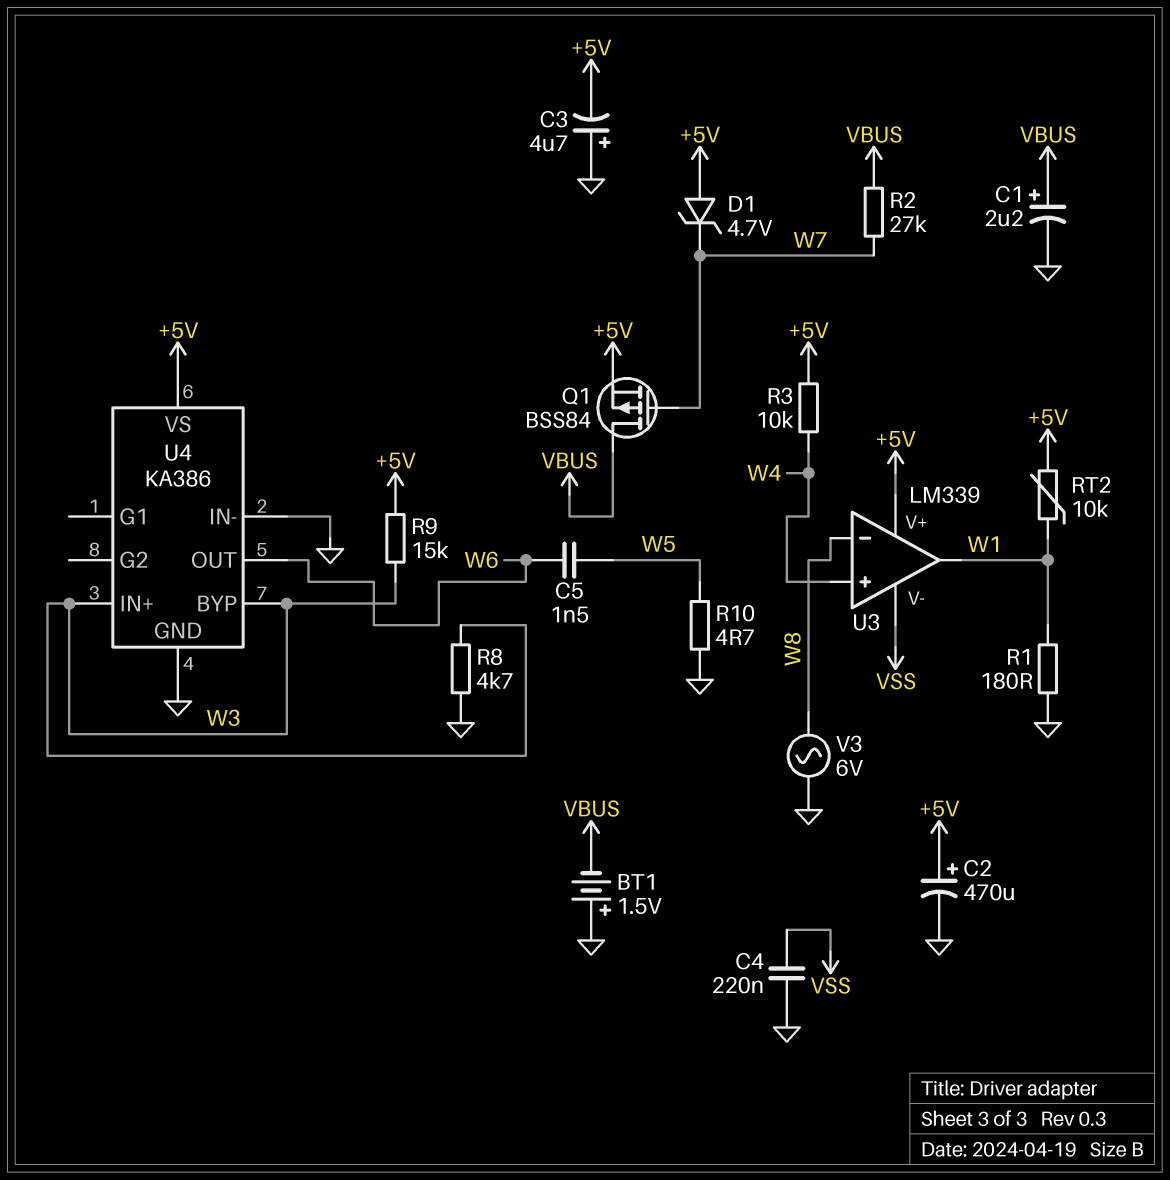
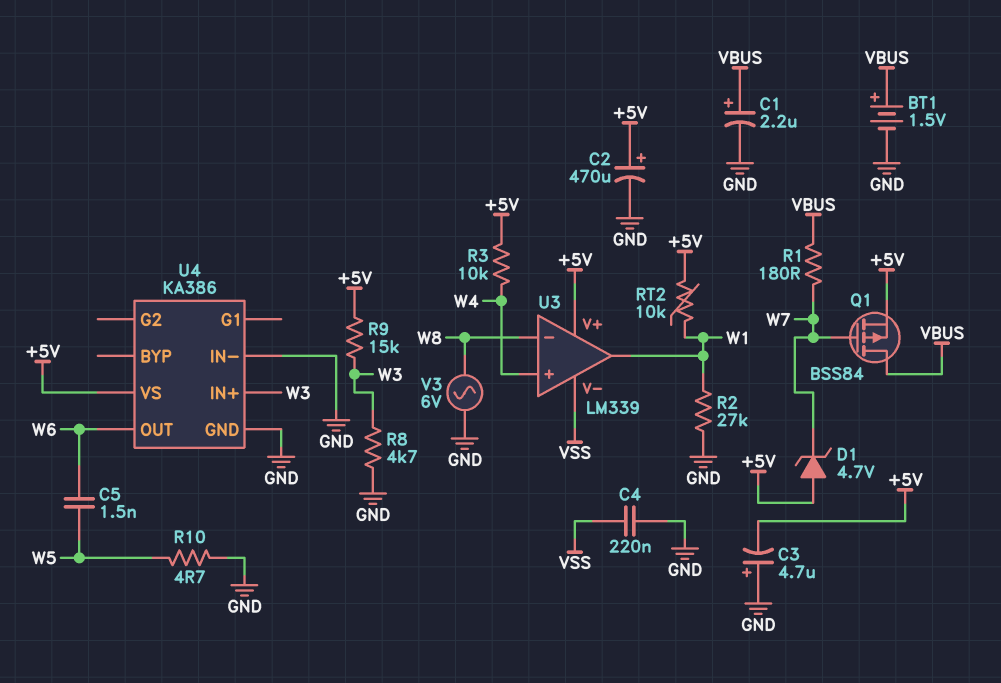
BT1: 1.5V (plus GND, minus VBUS) -> 1.5V (plus VBUS, minus GND)
R1: 180 (GND, W1) -> 180 (VBUS, W7)
R2: 27k (VBUS, W7) -> 27k (GND, W1)
U4 pin BYP: W3 -> none

